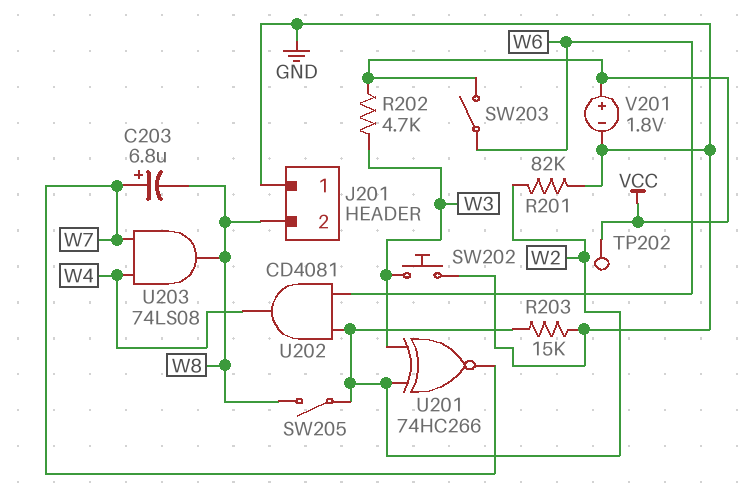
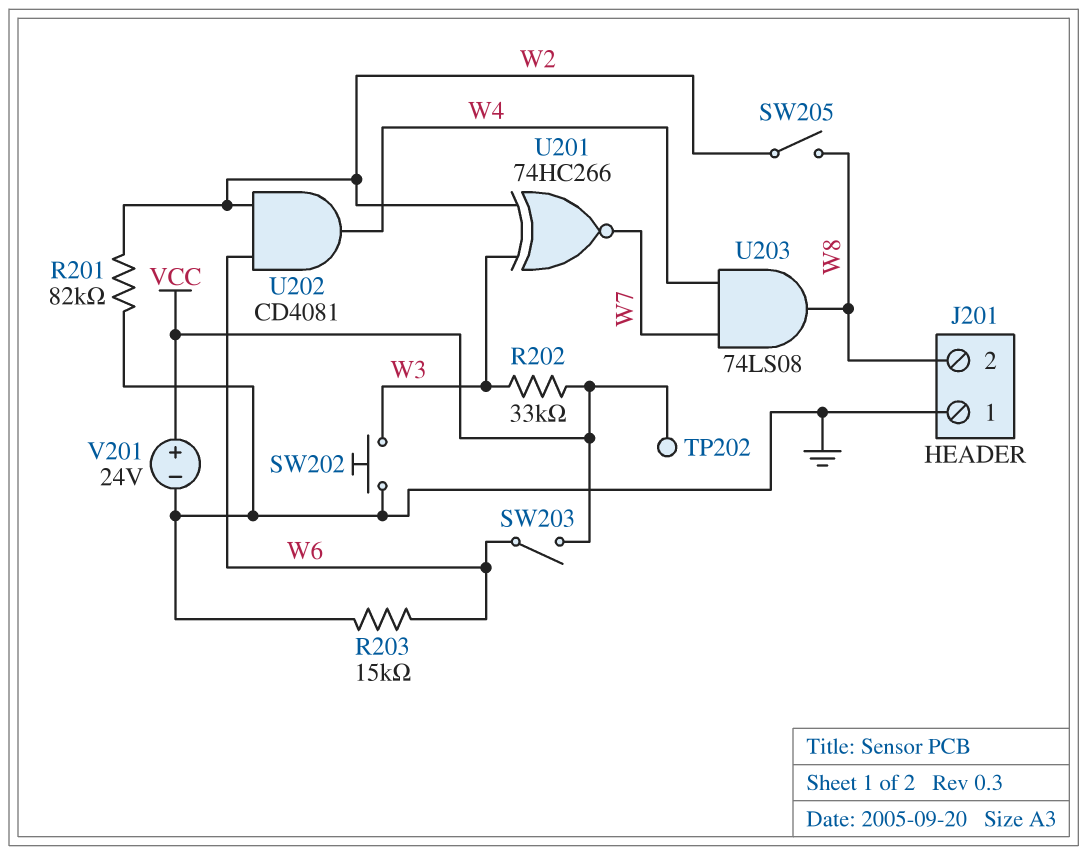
C203: 6.8uF (plus W7, minus W8) -> none
R202: 4.7k (VCC, W3) -> 33k (VCC, W3)
R203: 15k (GND, W2) -> 15k (GND, W6)
V201: 1.8V (plus VCC, minus GND) -> 24V (plus VCC, minus GND)

